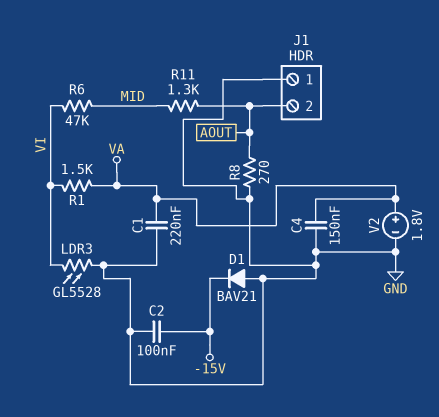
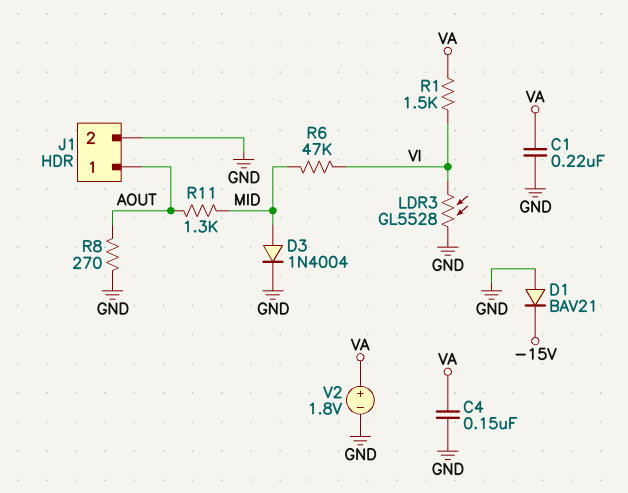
C2: 100nF (-15V, GND) -> none
D3: none -> diode 1N4004 (A MID, K GND)
J1 pin 1: GND -> AOUT
J1 pin 2: AOUT -> GND

